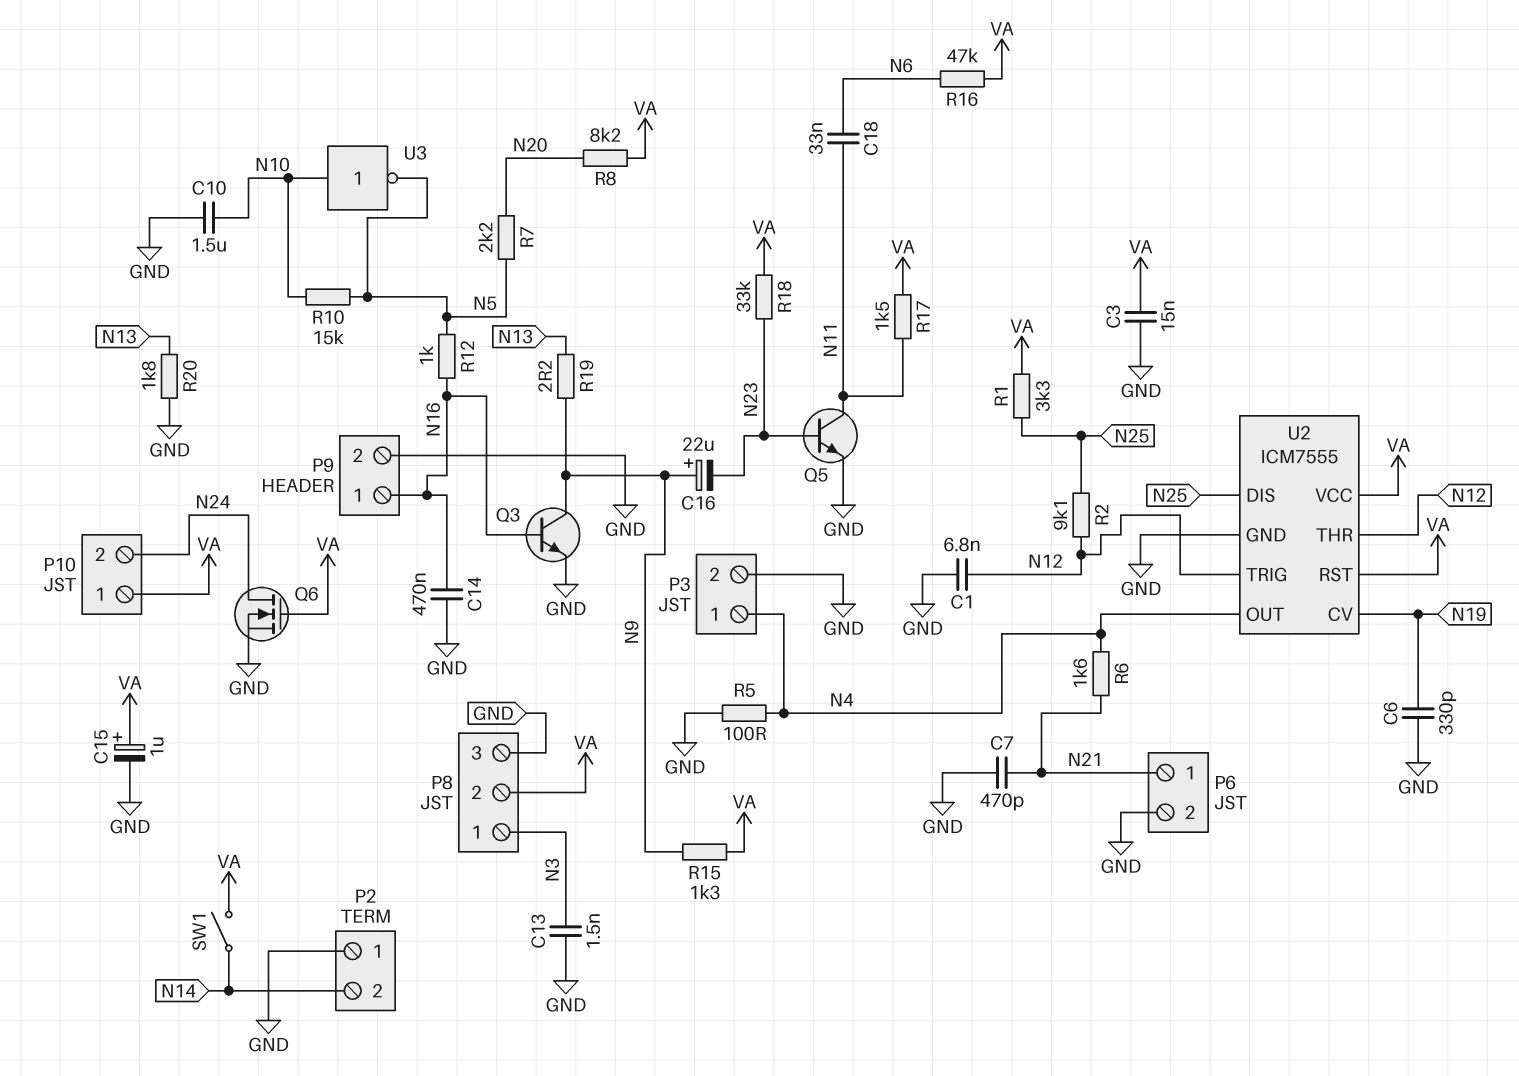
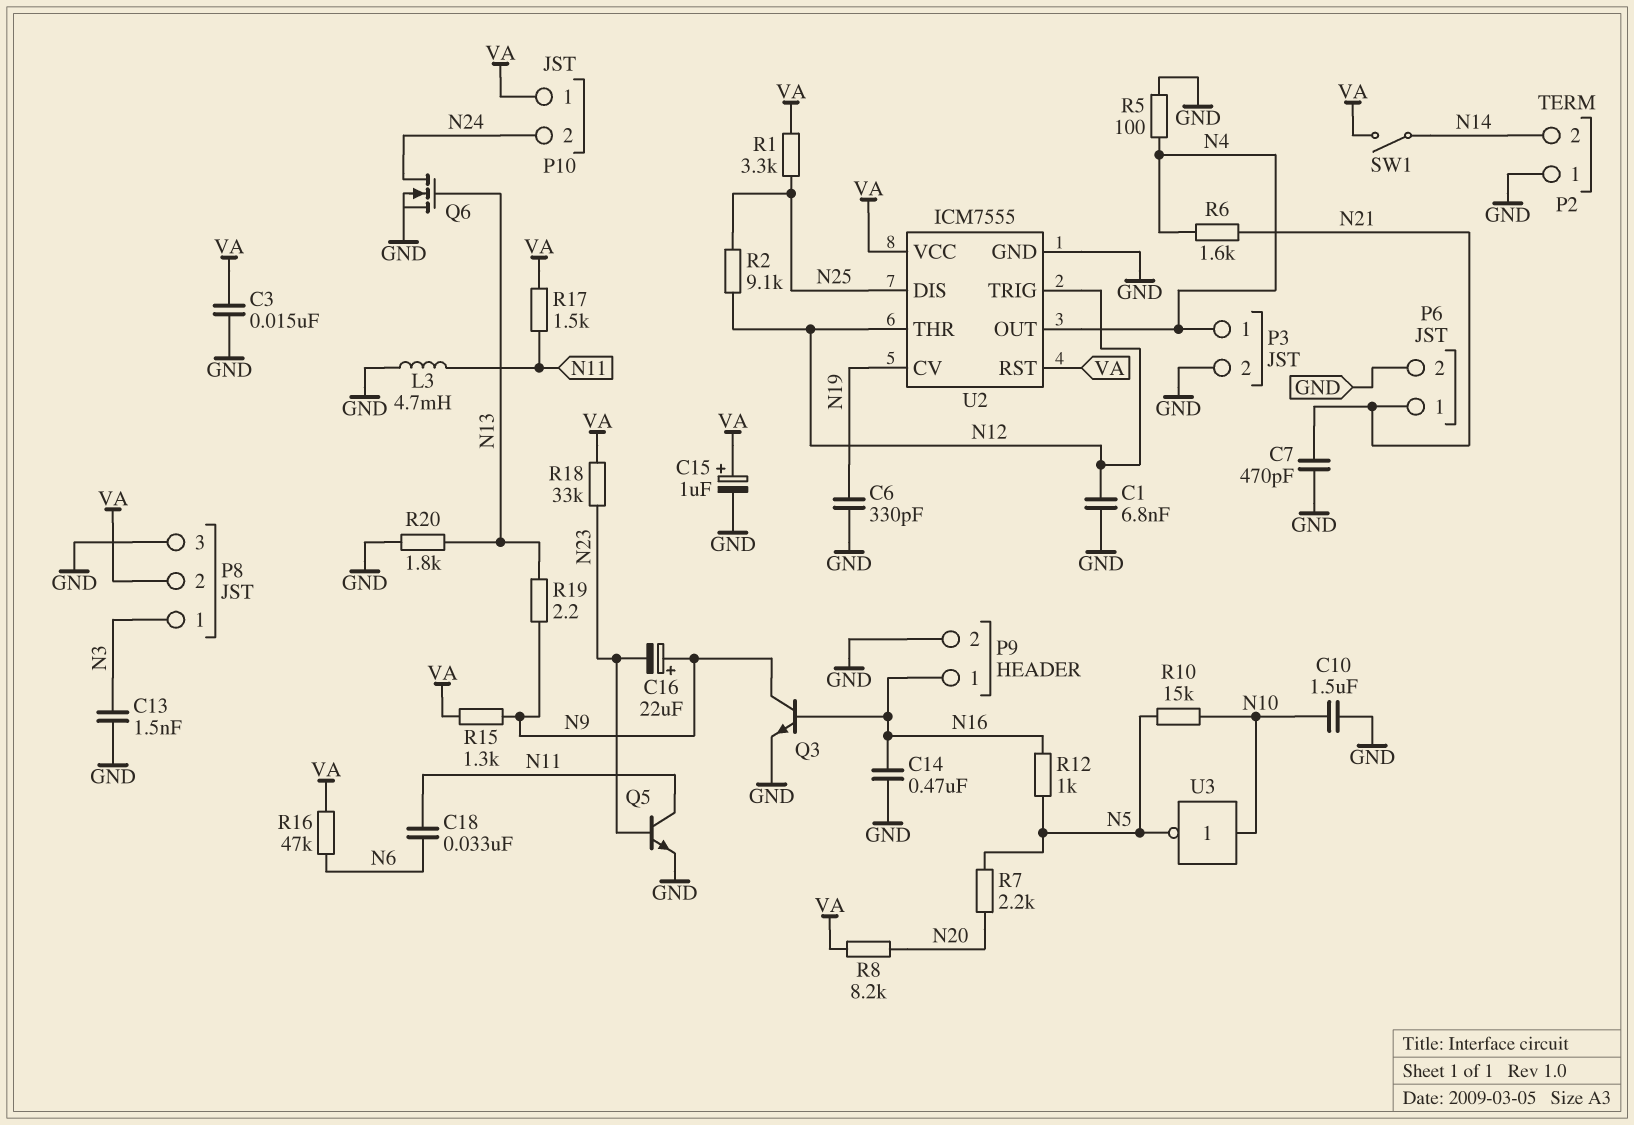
L3: none -> 4.7mH (GND, N11)
Q6: NMOS (G VA, D N24, S GND) -> NMOS (G N13, D N24, S GND)

